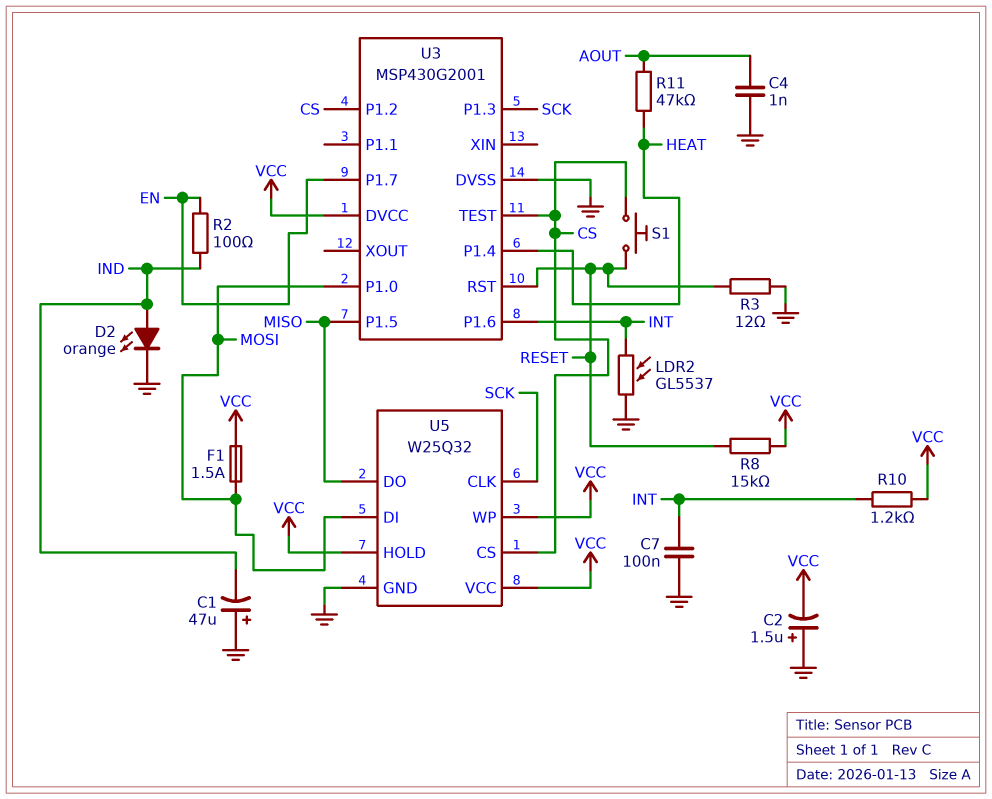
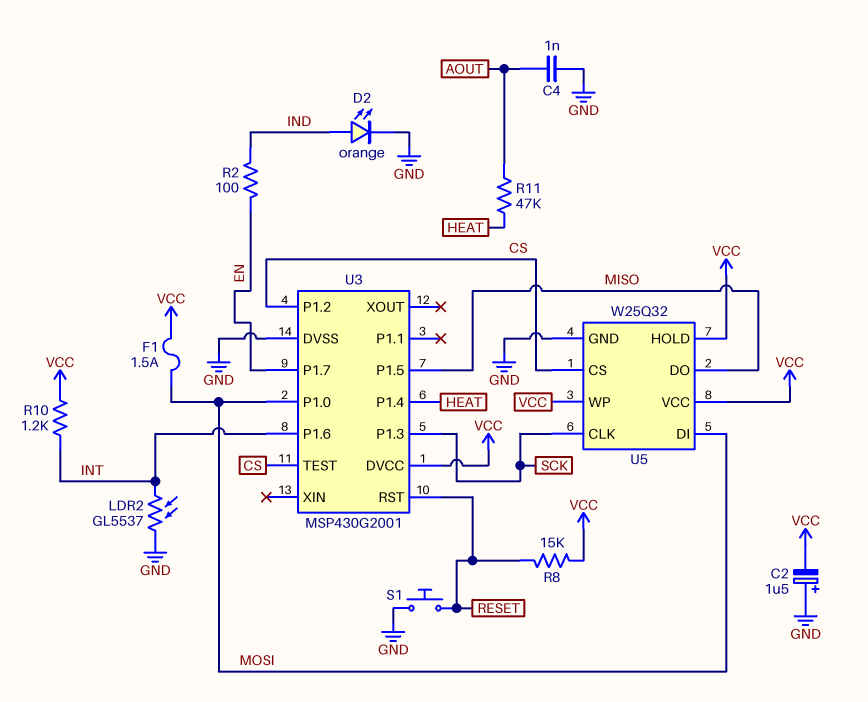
C1: 47uF (plus GND, minus IND) -> none
C7: 100nF (GND, INT) -> none
R3: 12 (GND, RESET) -> none
S1: button (CS, RESET) -> button (GND, RESET)

